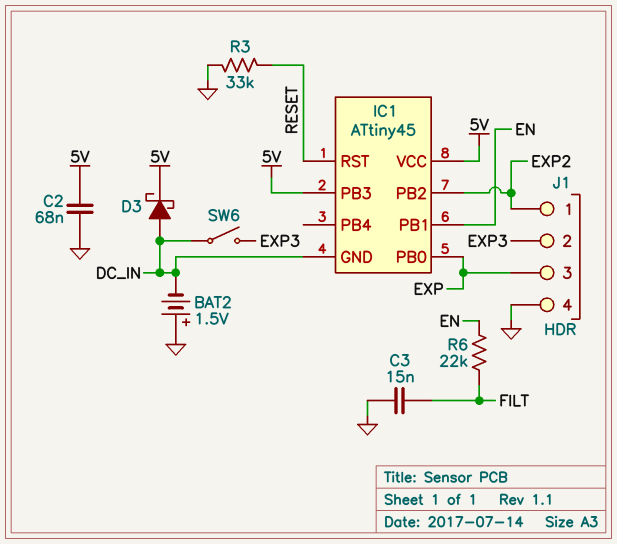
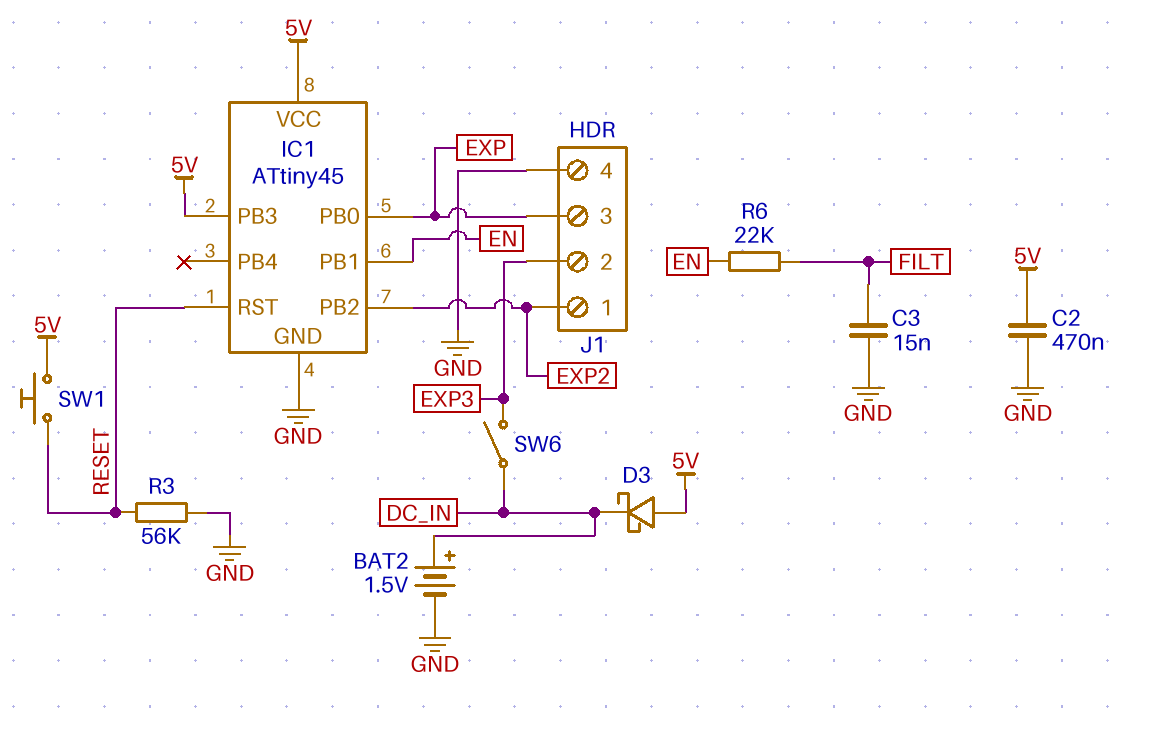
BAT2: 1.5V (plus GND, minus DC_IN) -> 1.5V (plus DC_IN, minus GND)
C2: 68nF (5V, GND) -> 470nF (5V, GND)
D3: schottky (A DC_IN, K 5V) -> schottky (A 5V, K DC_IN)
IC1 pin GND: DC_IN -> GND
R3: 33k (GND, RESET) -> 56k (GND, RESET)
SW1: none -> button (5V, RESET)

